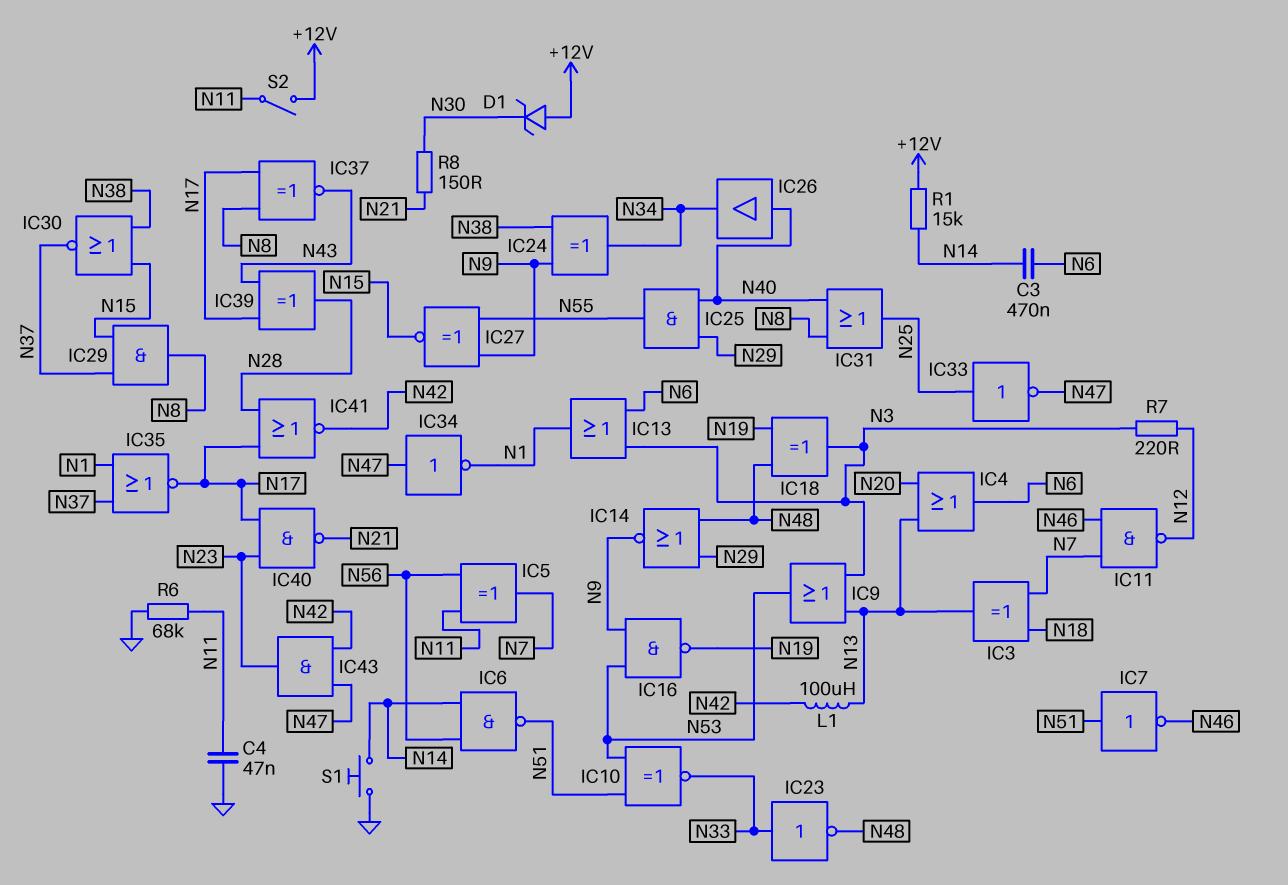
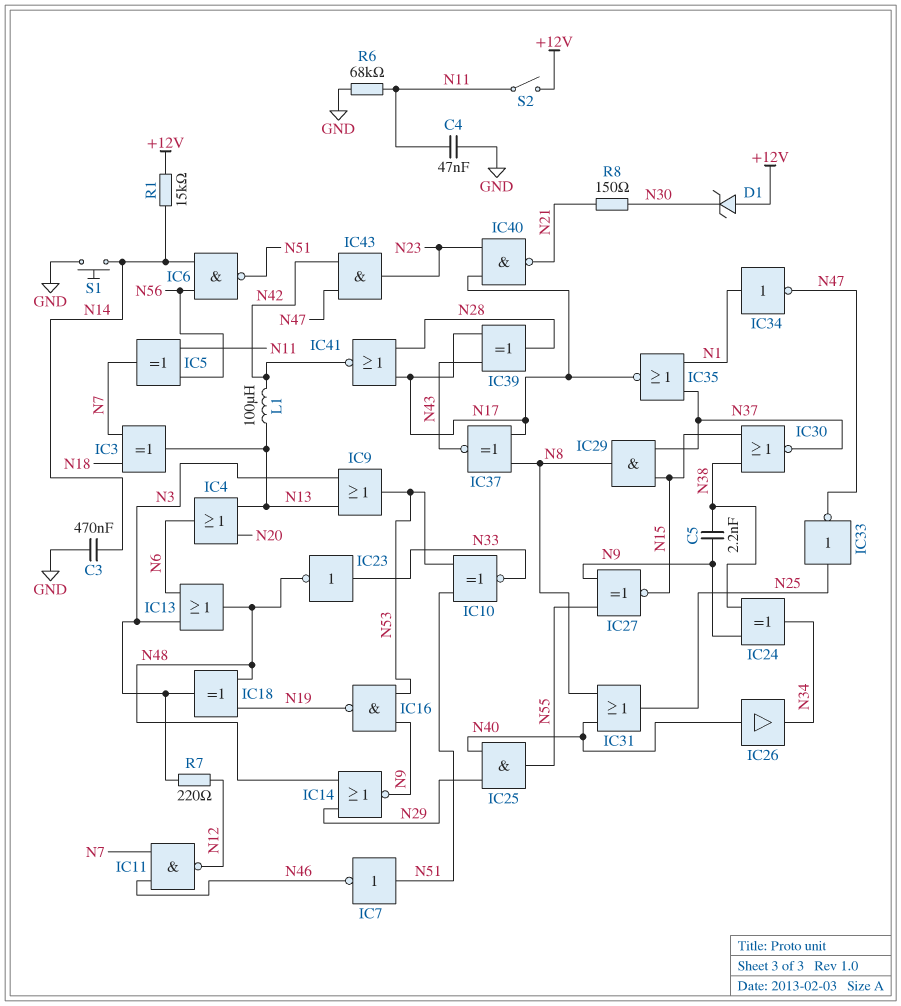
C3: 470nF (N6, N14) -> 470nF (GND, N14)
C5: none -> 2.2nF (N9, N38)
IC13: OR (in N3, in N6, out N1) -> OR (in N3, in N6, out N48)
IC34: NOT (in N47, out N1) -> NOT (in N1, out N47)

